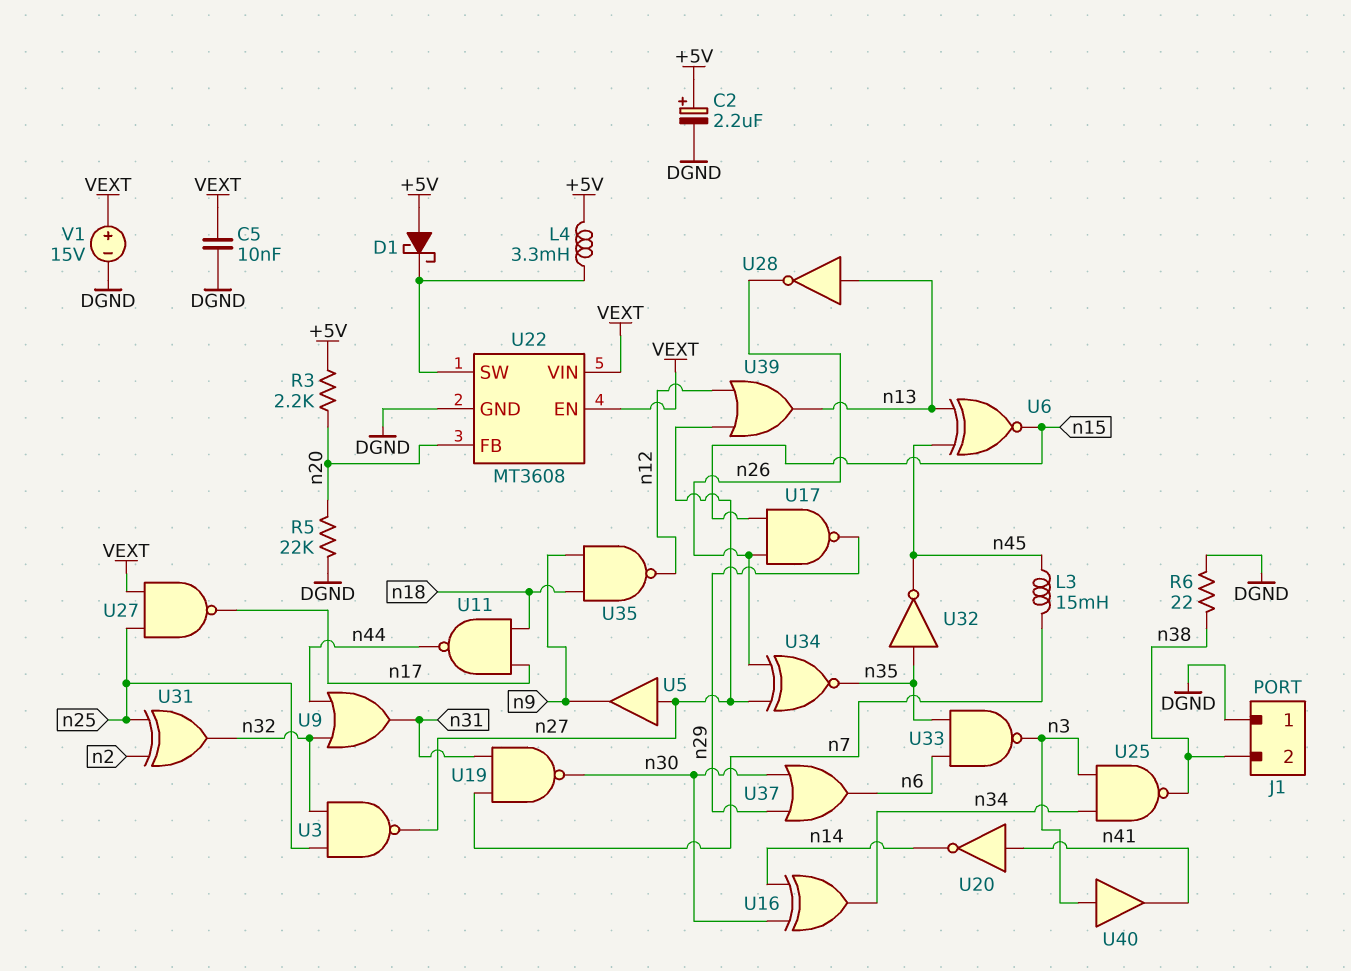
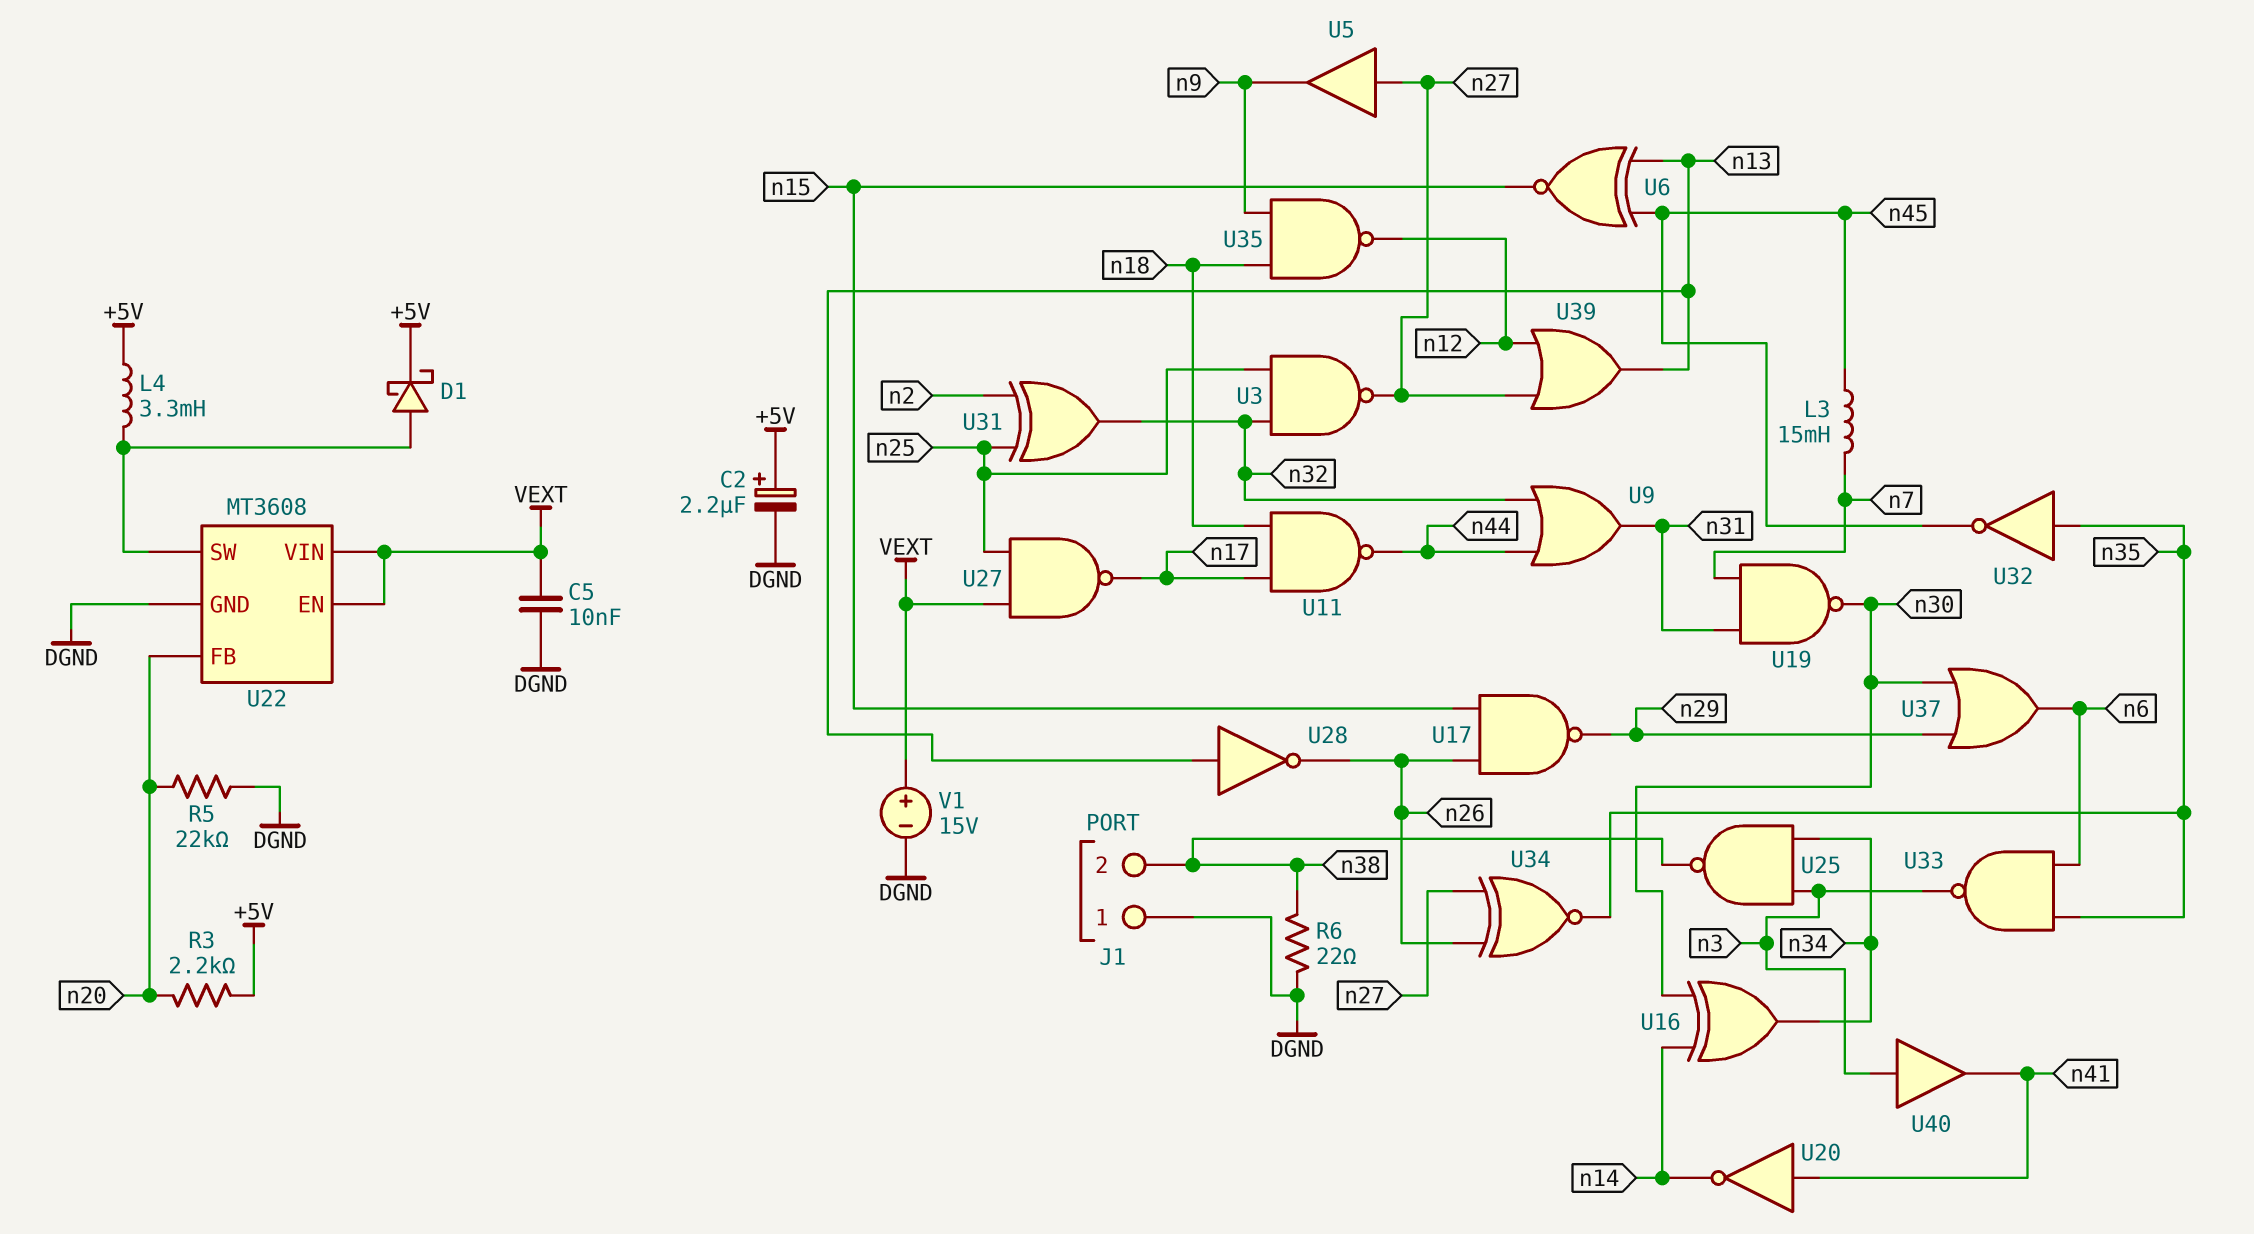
D1: schottky (A +5V, K U22/SW) -> schottky (A U22/SW, K +5V)

